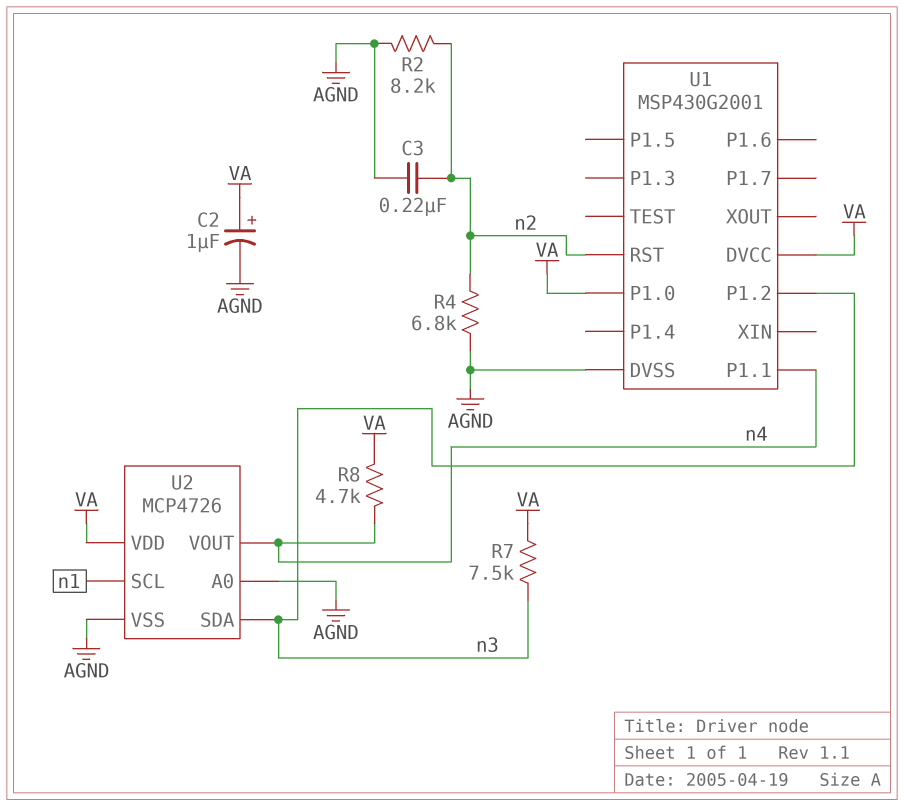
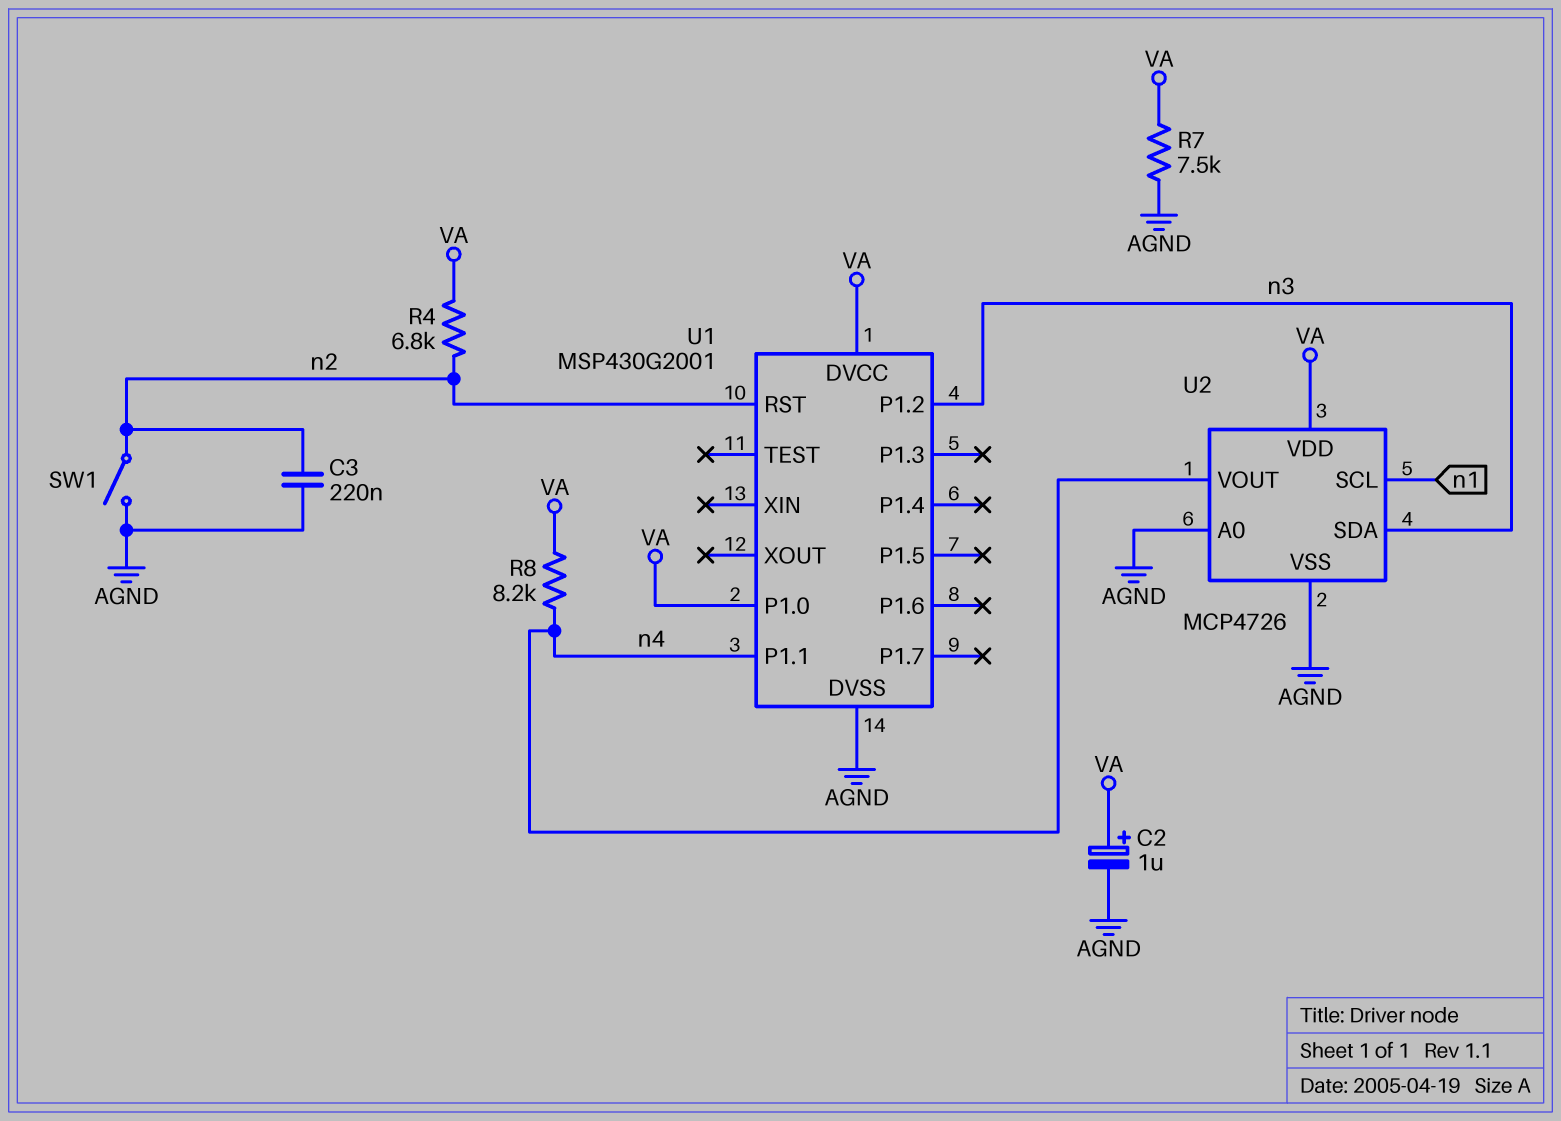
R2: 8.2k (AGND, n2) -> none
R4: 6.8k (AGND, n2) -> 6.8k (VA, n2)
R7: 7.5k (VA, n3) -> 7.5k (AGND, VA)
R8: 4.7k (VA, n4) -> 8.2k (VA, n4)
SW1: none -> switch (AGND, n2)

